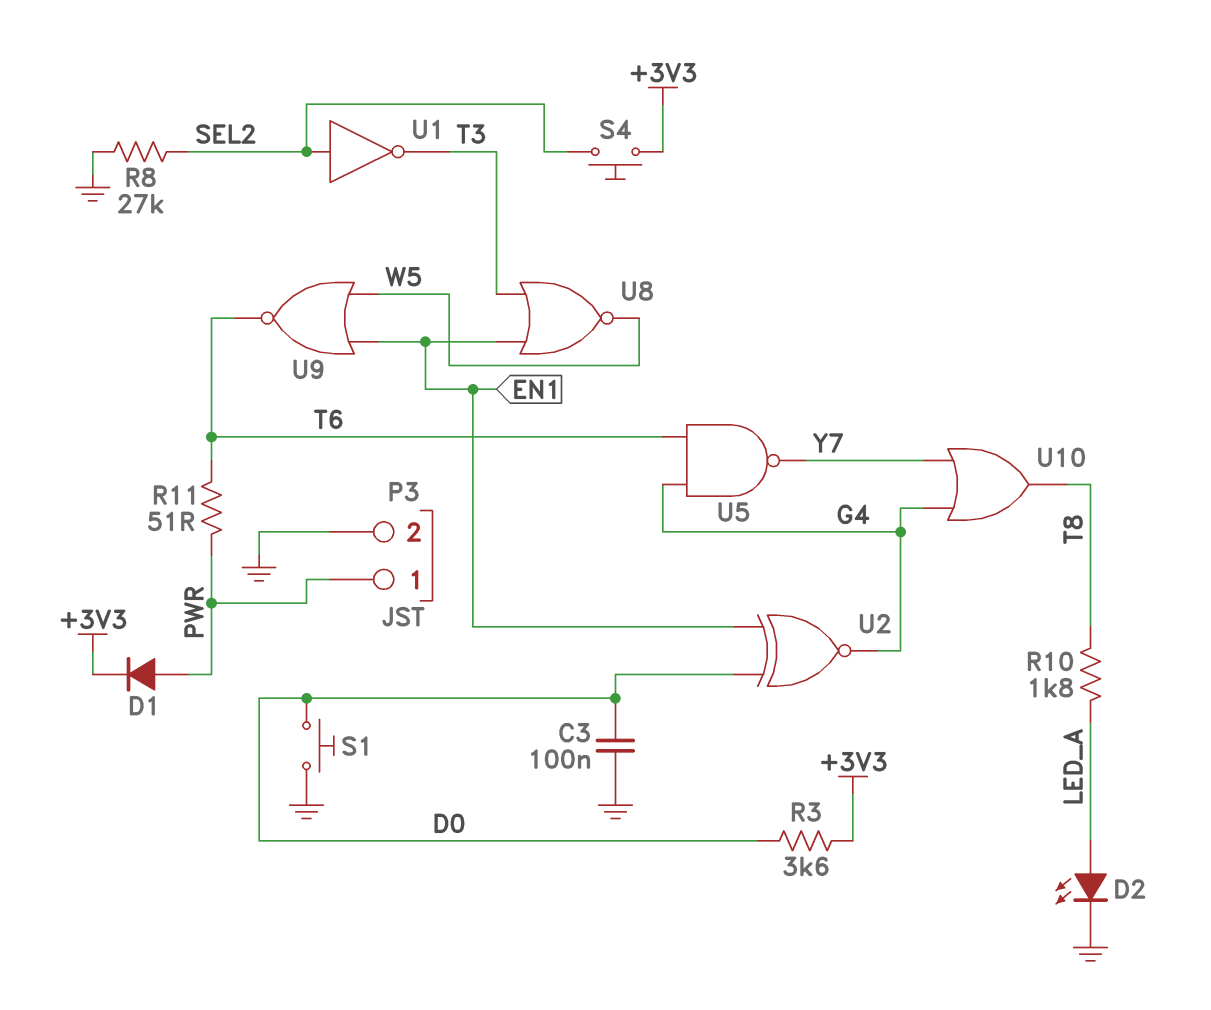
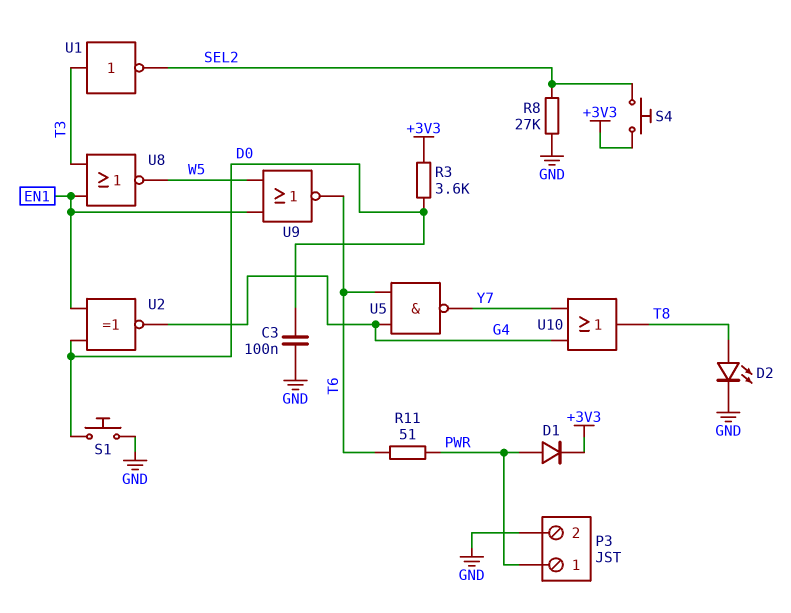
D2: LED (A LED_A, K GND) -> LED (A T8, K GND)
R10: 1.8k (LED_A, T8) -> none
U1: NOT (in SEL2, out T3) -> NOT (in T3, out SEL2)

